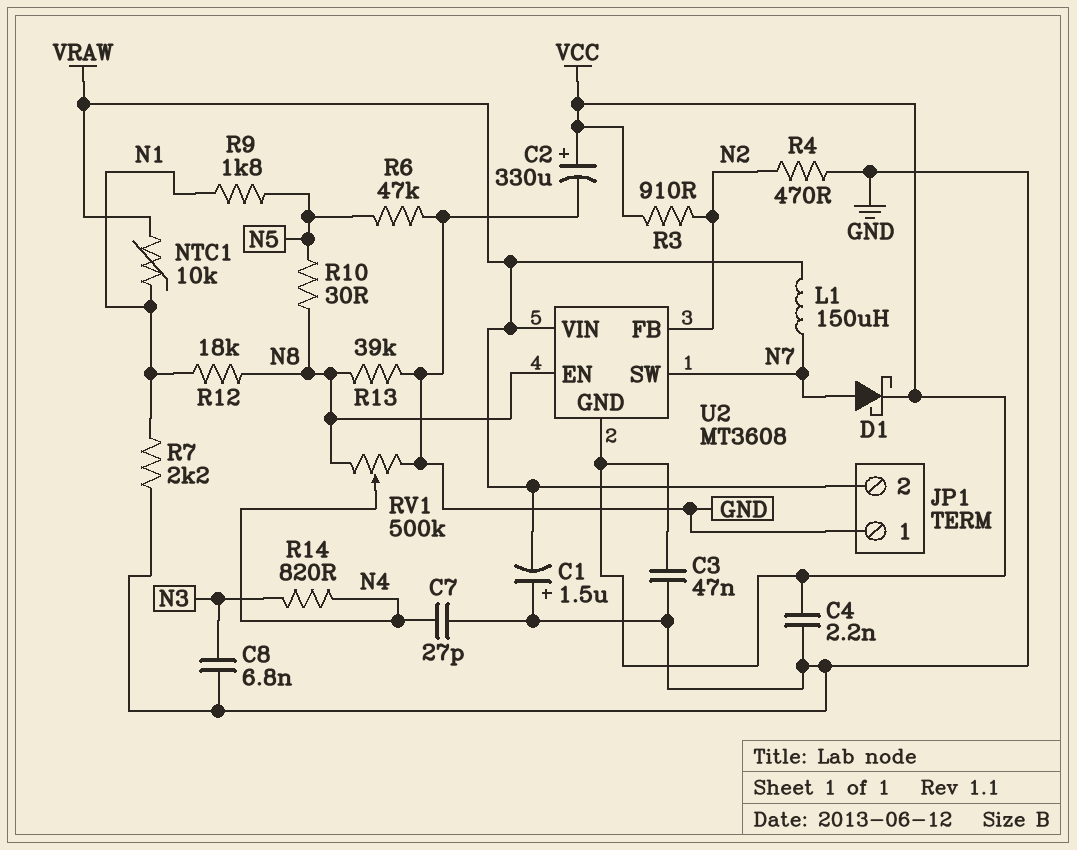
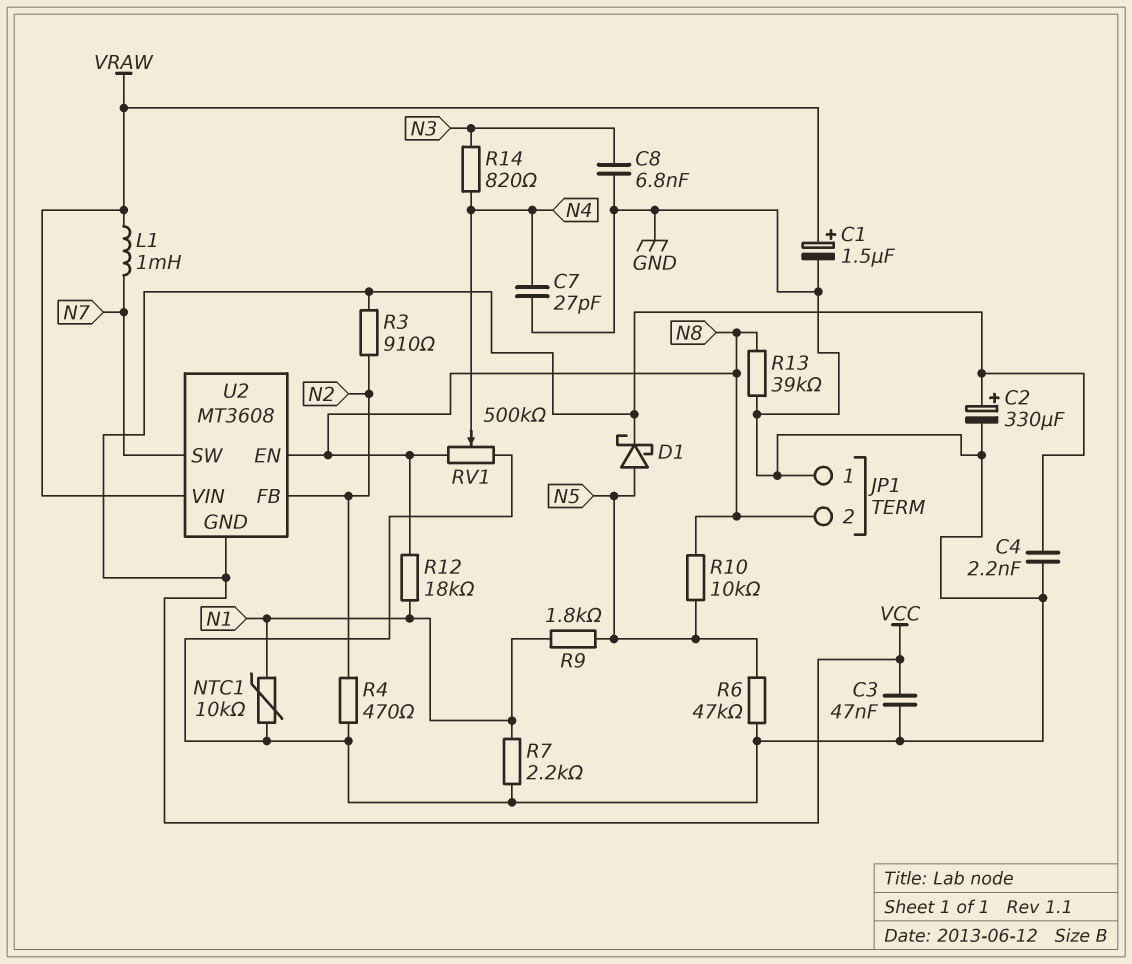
C1: 1.5uF (plus GND, minus VRAW) -> 1.5uF (plus VRAW, minus GND)
D1: schottky (A N7, K VCC) -> schottky (A N5, K VCC)
JP1 pin 2: VRAW -> N8
L1: 150uH (N7, VRAW) -> 1mH (N7, VRAW)
NTC1: 10k (N1, VRAW) -> 10k (GND, N1)
R10: 30 (N5, N8) -> 10k (N5, N8)

